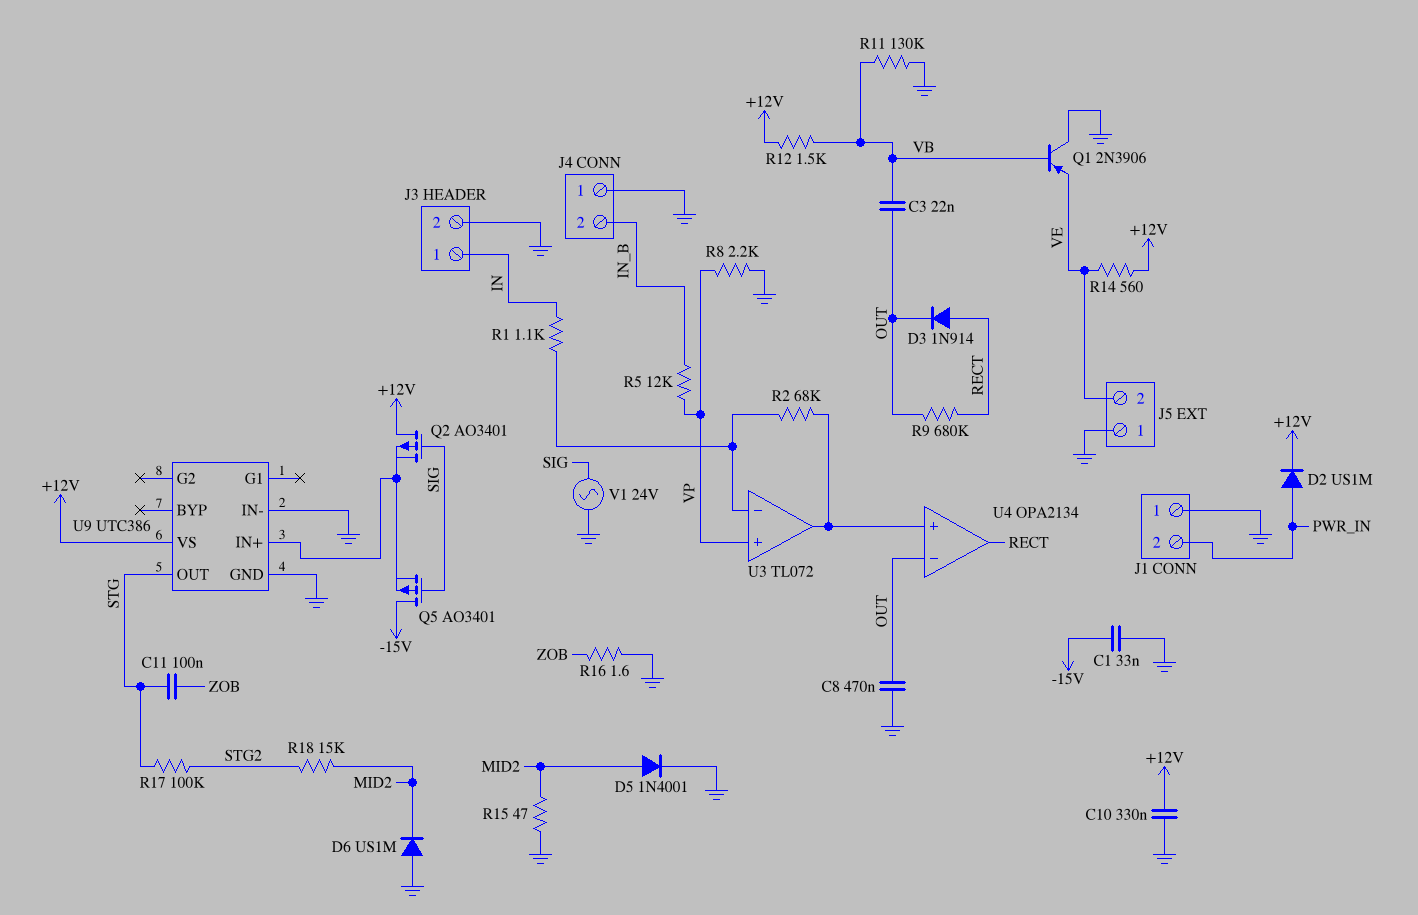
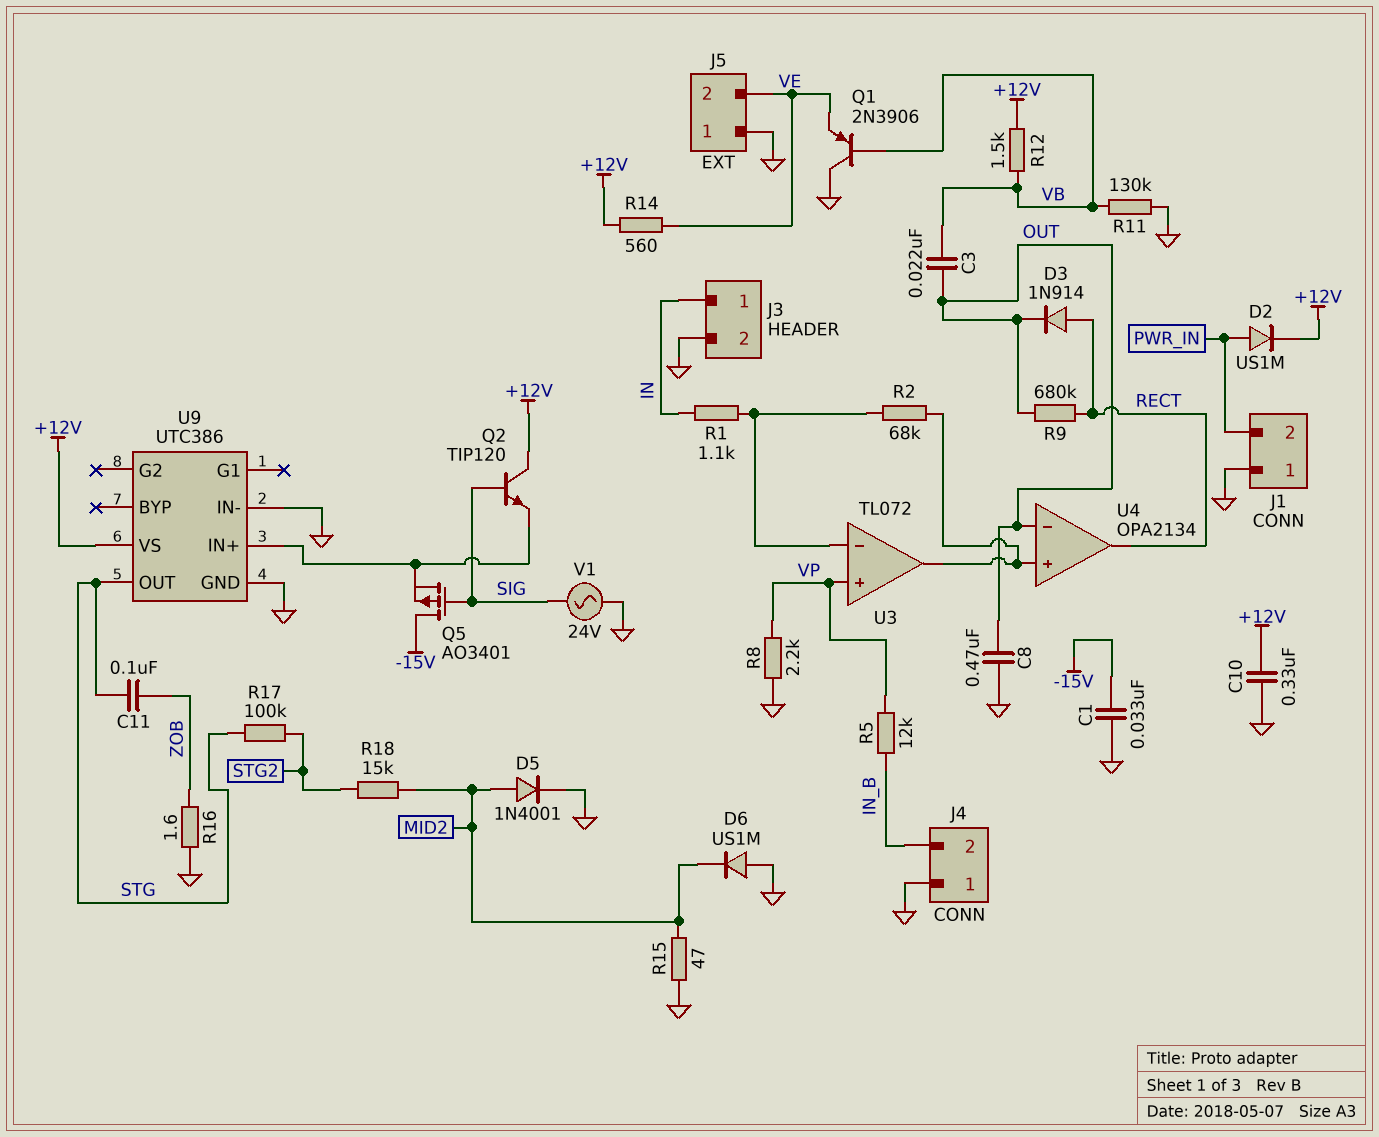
Q2: PMOS AO3401 (G SIG, D +12V, S U9/IN+) -> NPN TIP120 (B SIG, C +12V, E U9/IN+)

